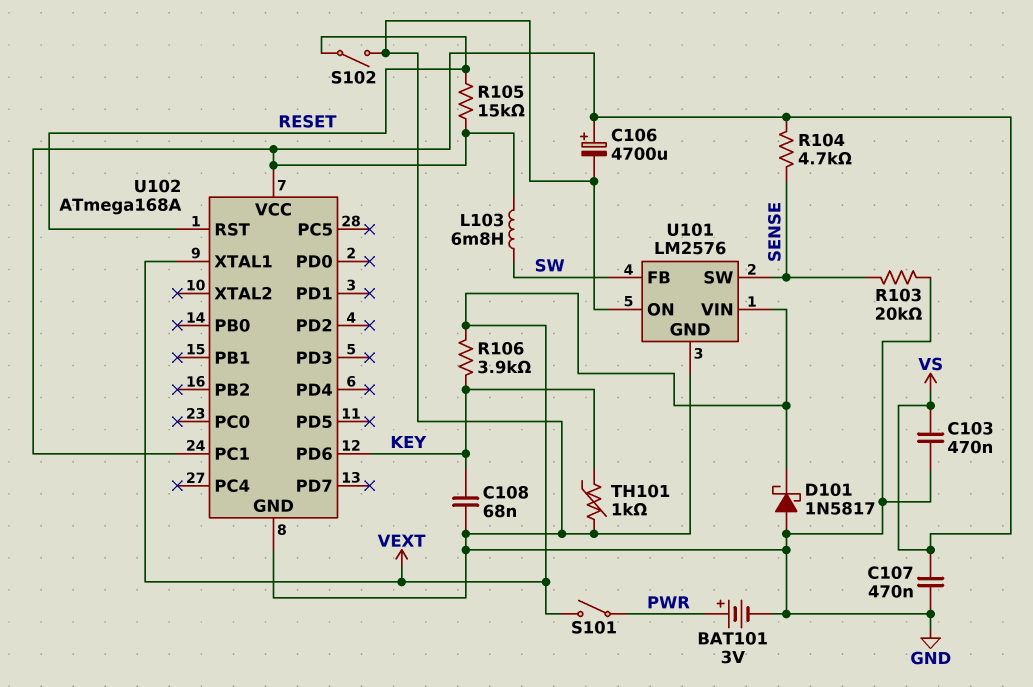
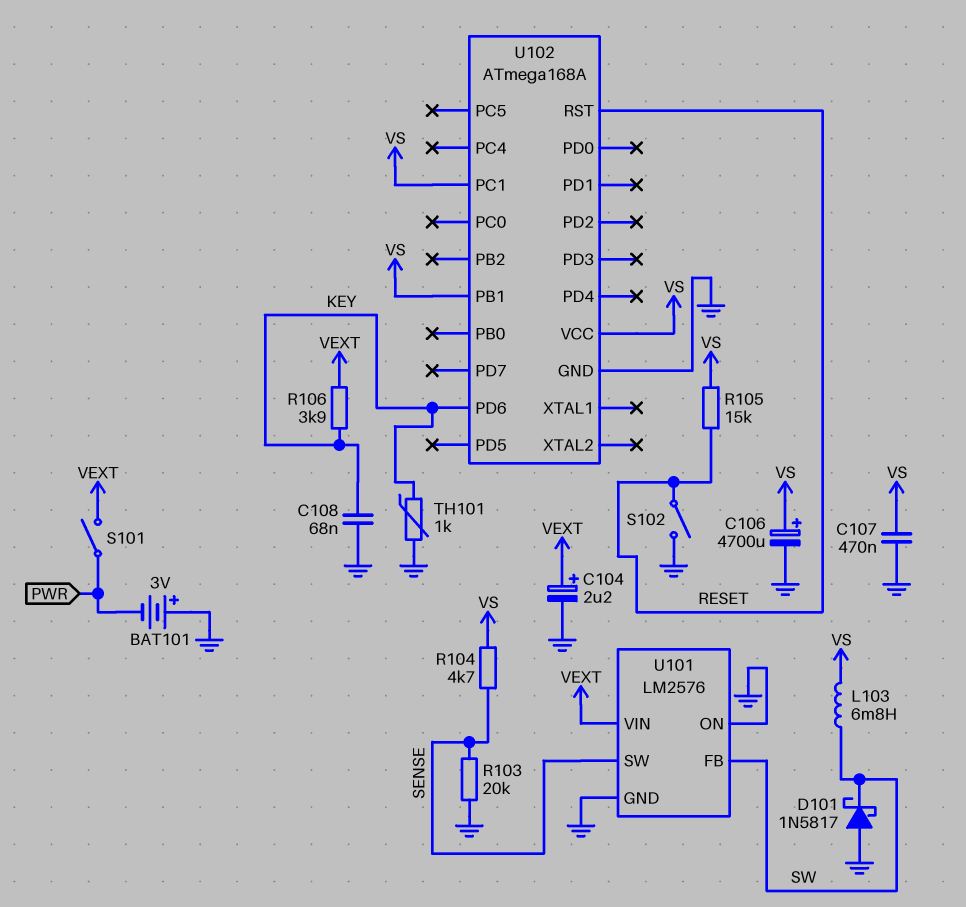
BAT101: 3V (plus PWR, minus GND) -> 3V (plus GND, minus PWR)
C103: 470nF (GND, VS) -> none
C104: none -> 2.2uF (plus VEXT, minus GND)
D101: schottky 1N5817 (A GND, K VEXT) -> schottky 1N5817 (A GND, K SW)
U102 pin PB1: none -> VS
U102 pin XTAL1: VEXT -> none

